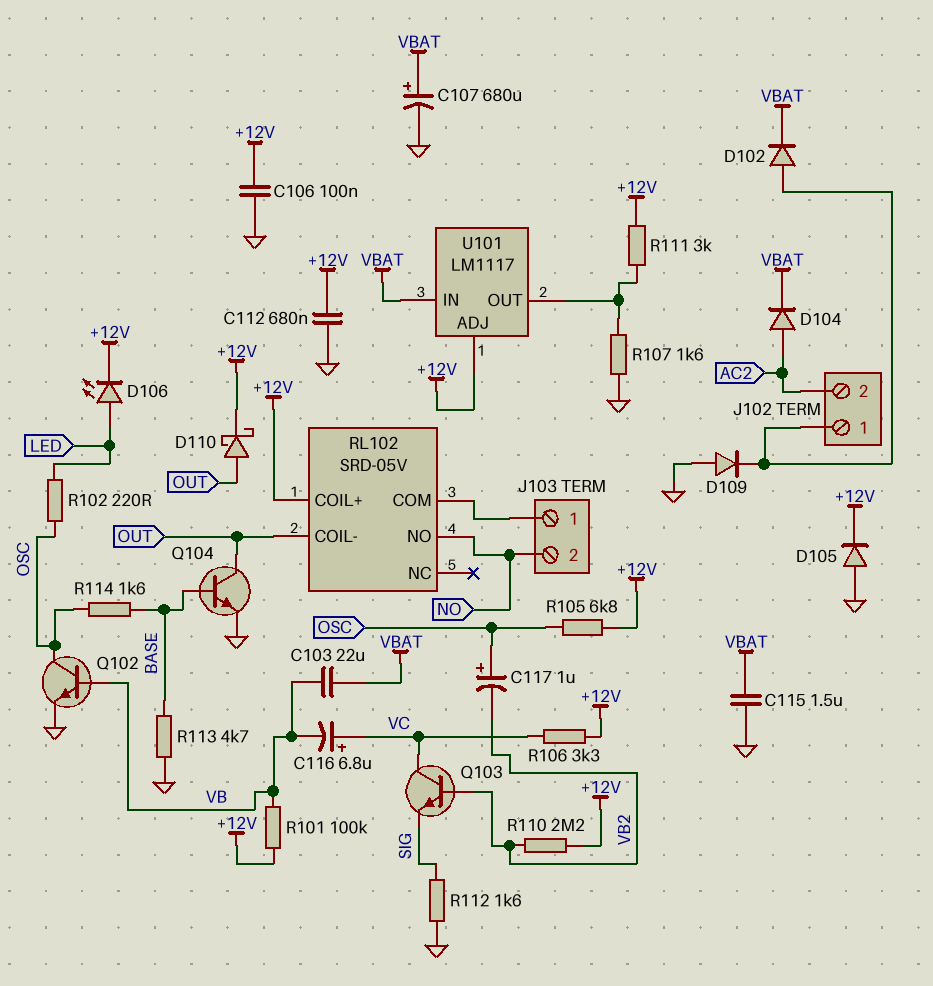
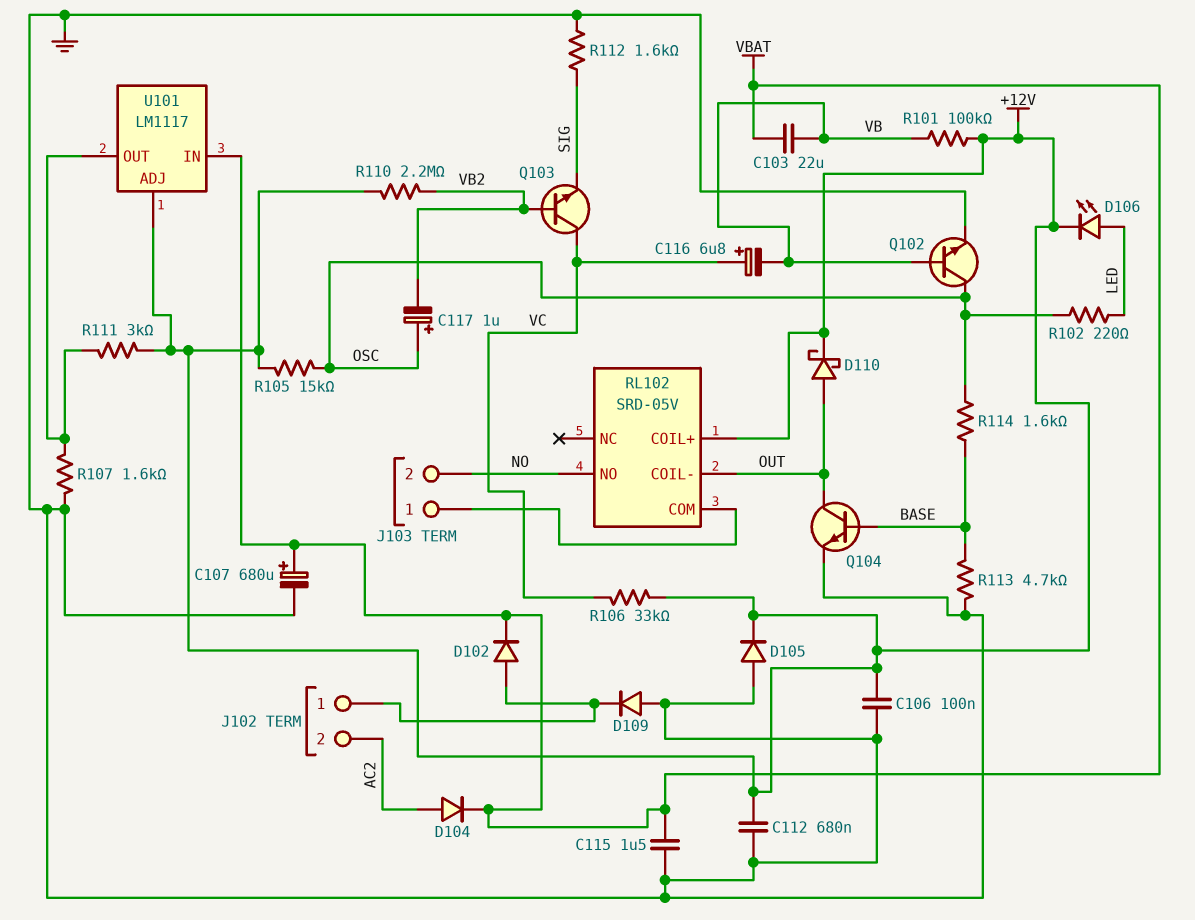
R105: 6.8k (+12V, OSC) -> 15k (+12V, OSC)
R106: 3.3k (+12V, VC) -> 33k (+12V, VC)

